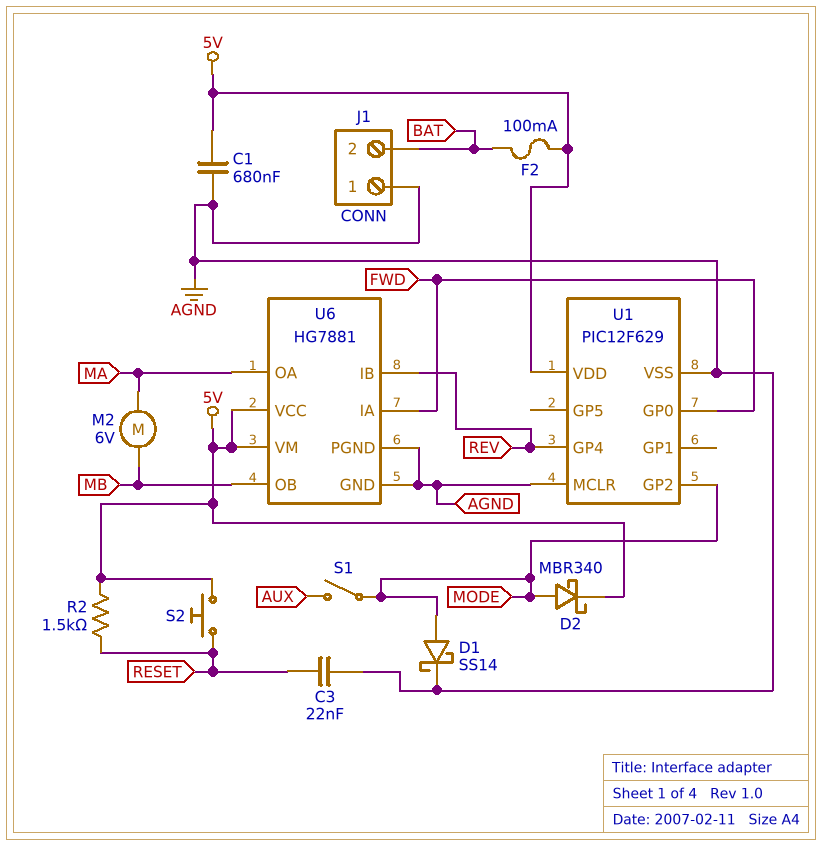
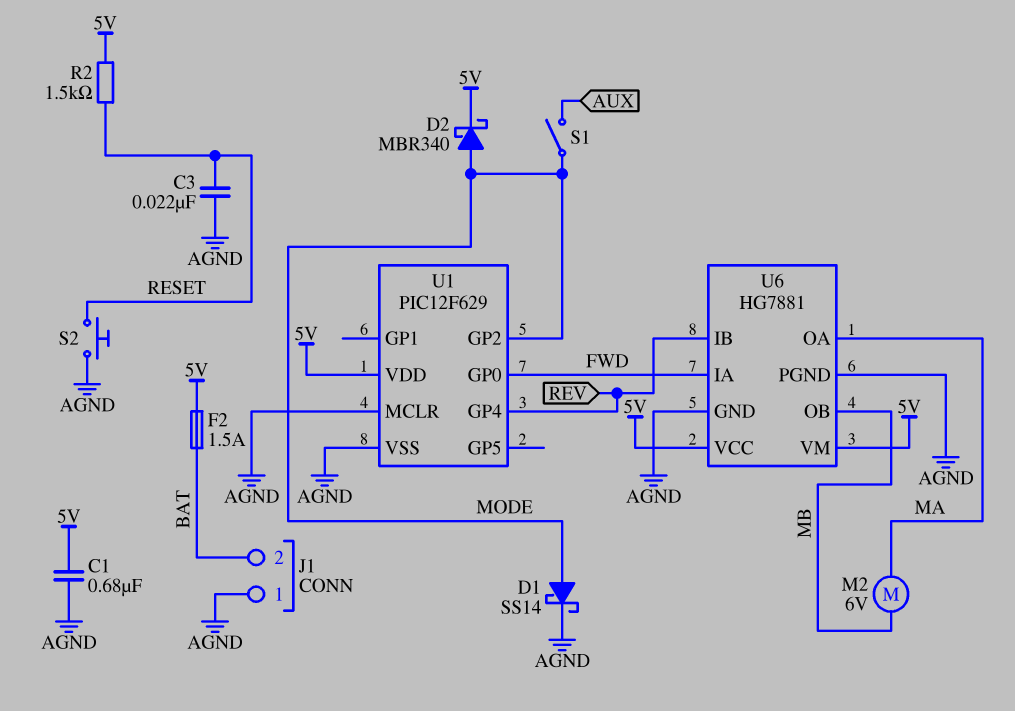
F2: 100mA (5V, BAT) -> 1.5A (5V, BAT)
S2: button (5V, RESET) -> button (AGND, RESET)

